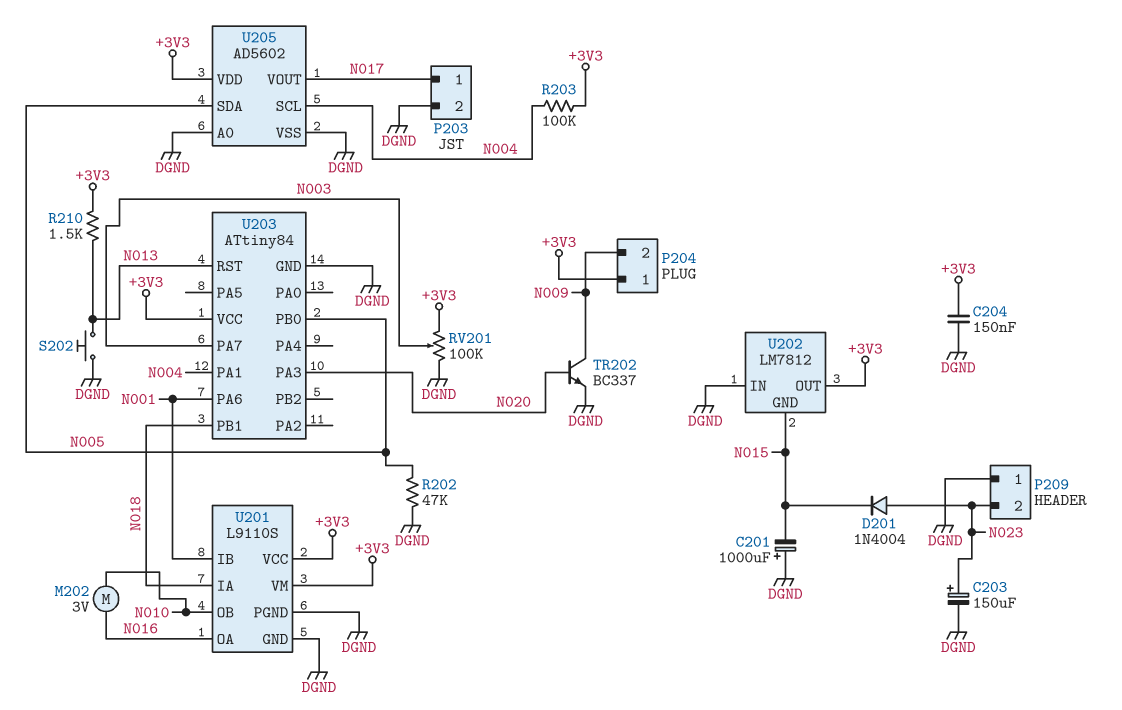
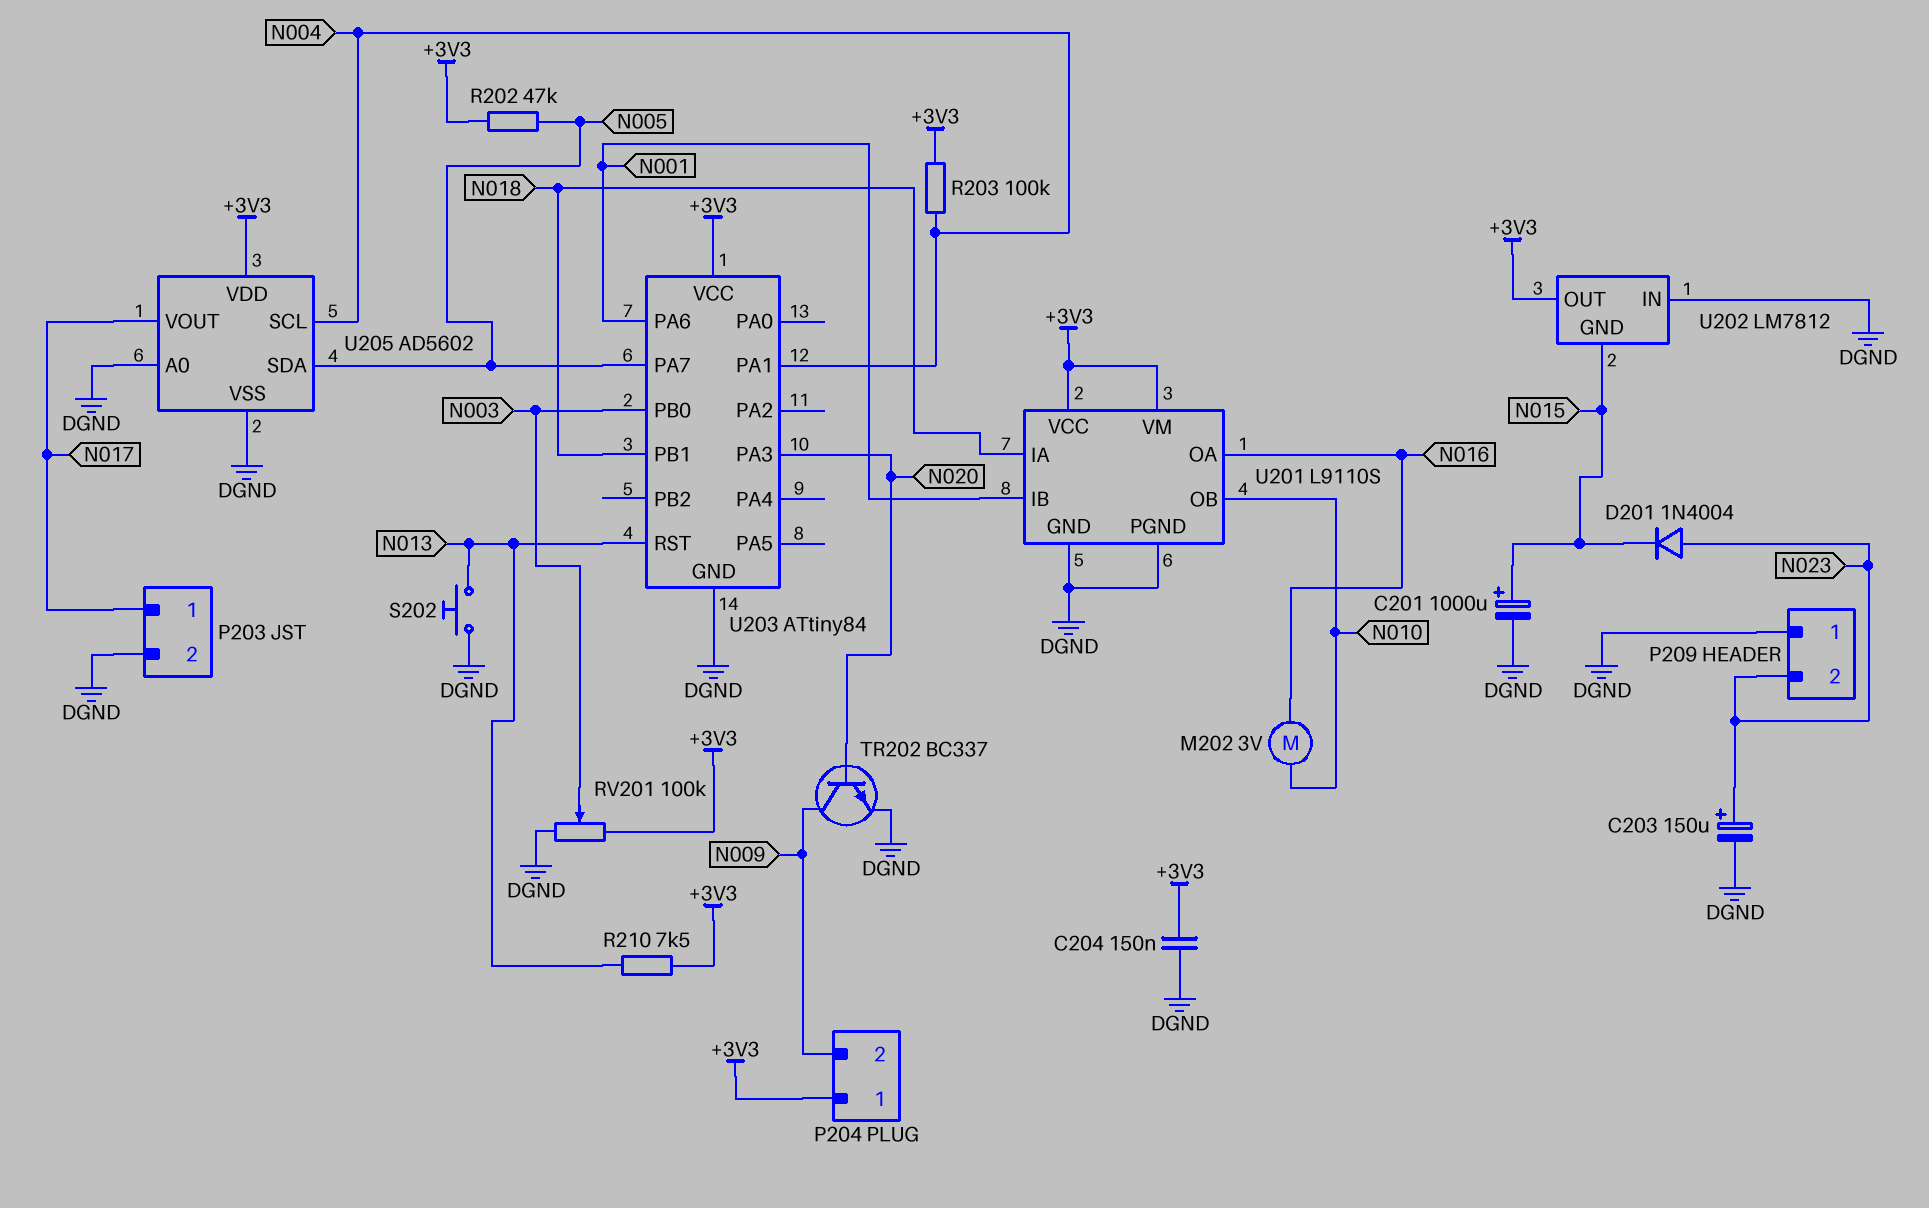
C201: 1000uF (plus DGND, minus N015) -> 1000uF (plus N015, minus DGND)
R202: 47k (DGND, N005) -> 47k (+3V3, N005)
R210: 1.5k (+3V3, N013) -> 7.5k (+3V3, N013)
U203 pin PA7: N003 -> N005
U203 pin PB0: N005 -> N003

